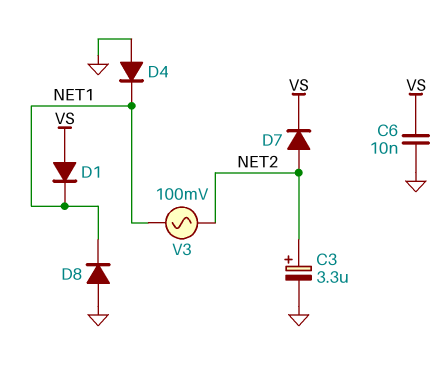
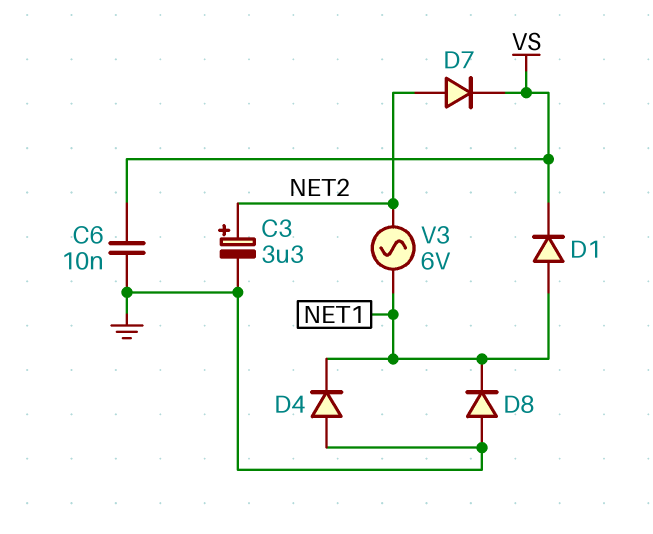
D1: diode (A VS, K NET1) -> diode (A NET1, K VS)
V3: AC 100mV (NET1, NET2) -> AC 6V (NET1, NET2)

